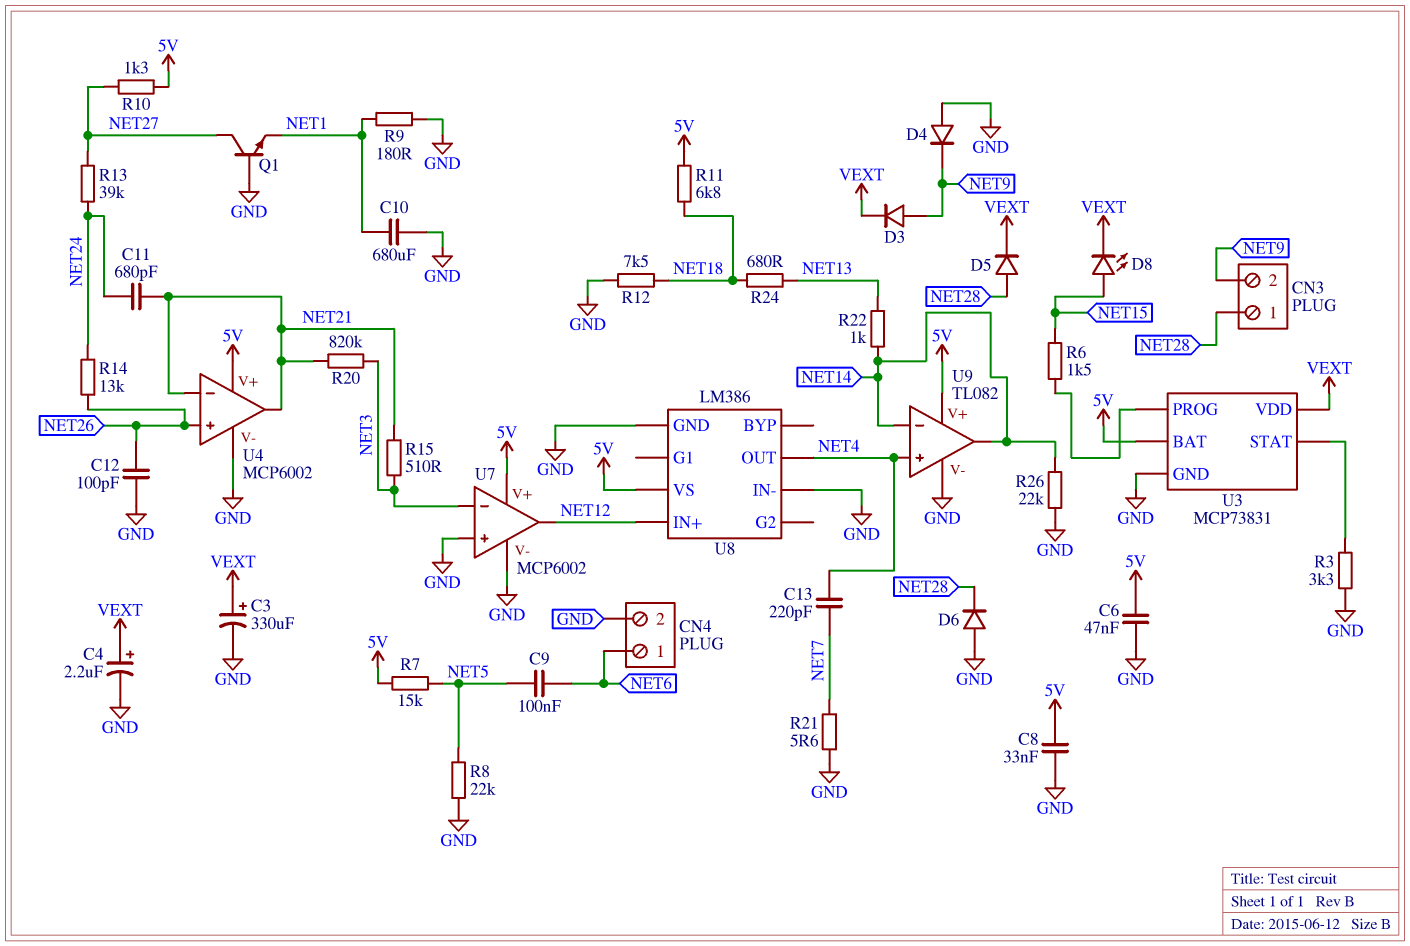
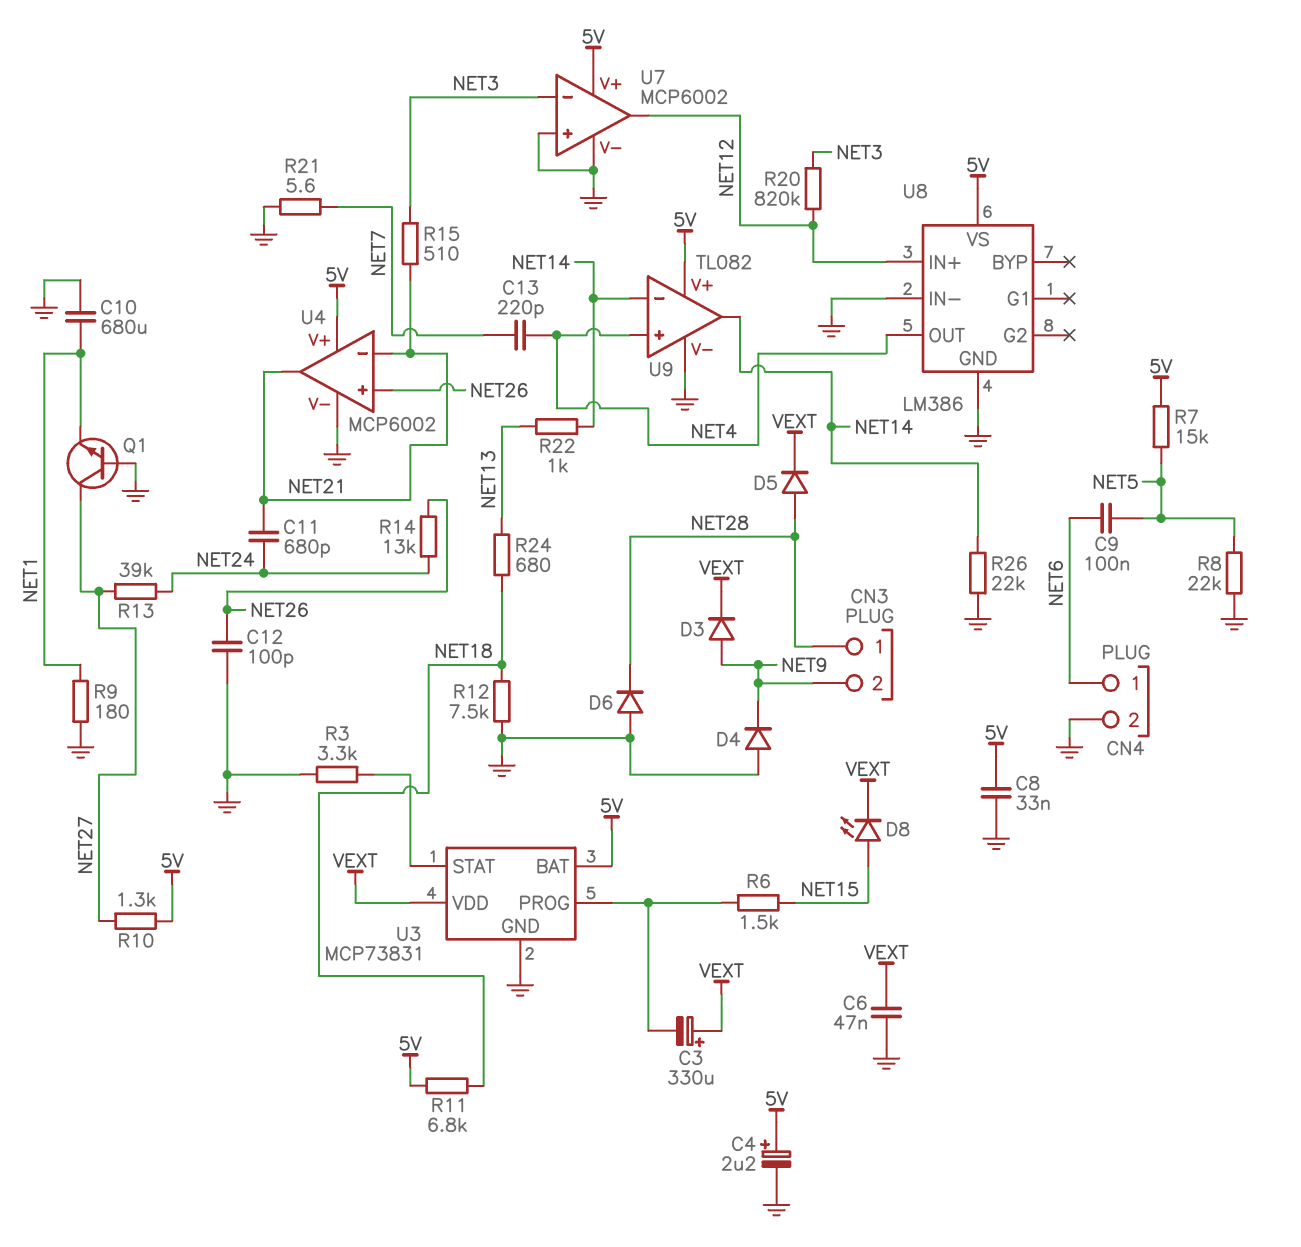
C3: 330uF (plus VEXT, minus GND) -> 330uF (plus VEXT, minus U3/PROG)
C4: 2.2uF (plus VEXT, minus GND) -> 2.2uF (plus 5V, minus GND)
C6: 47nF (5V, GND) -> 47nF (GND, VEXT)
R20: 820k (NET3, NET21) -> 820k (NET3, NET12)

